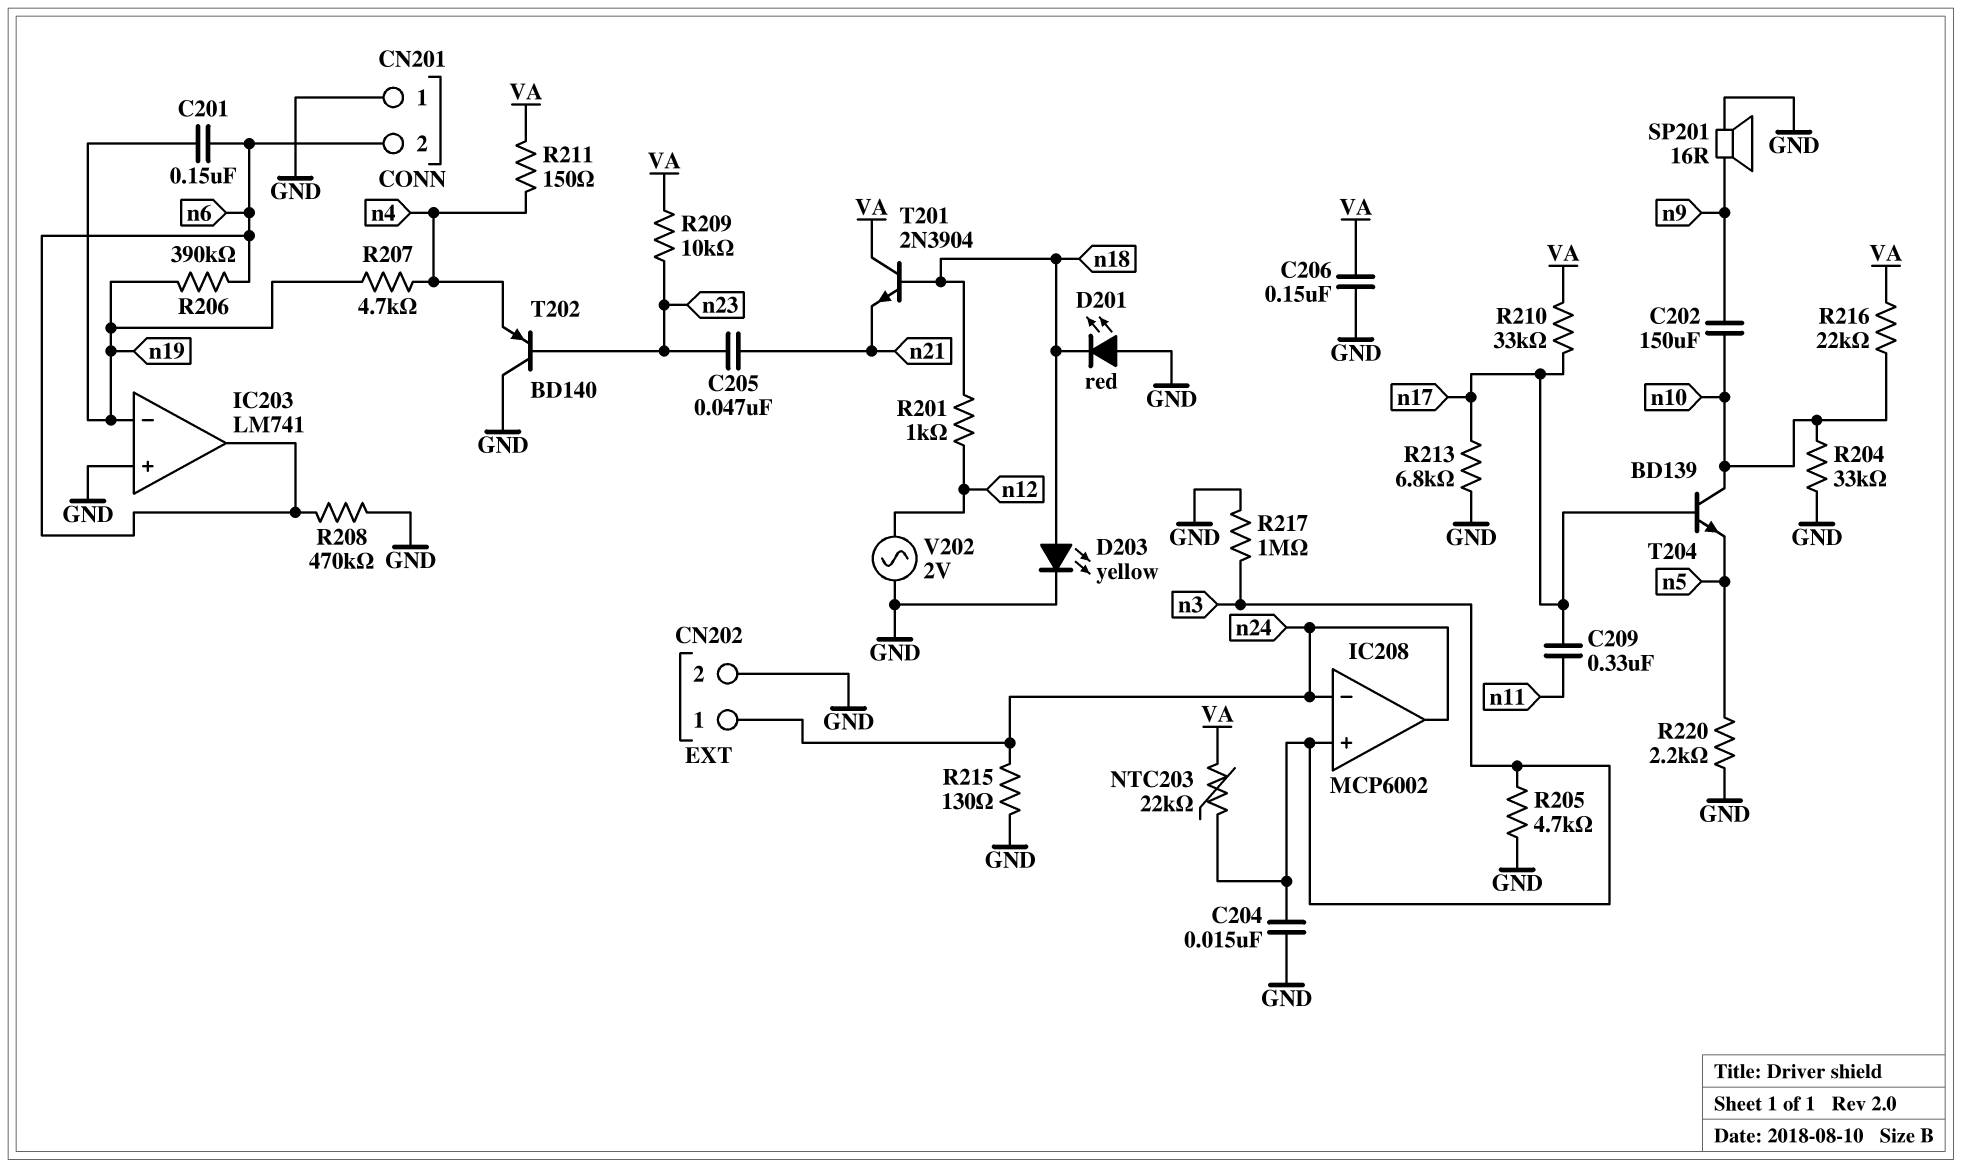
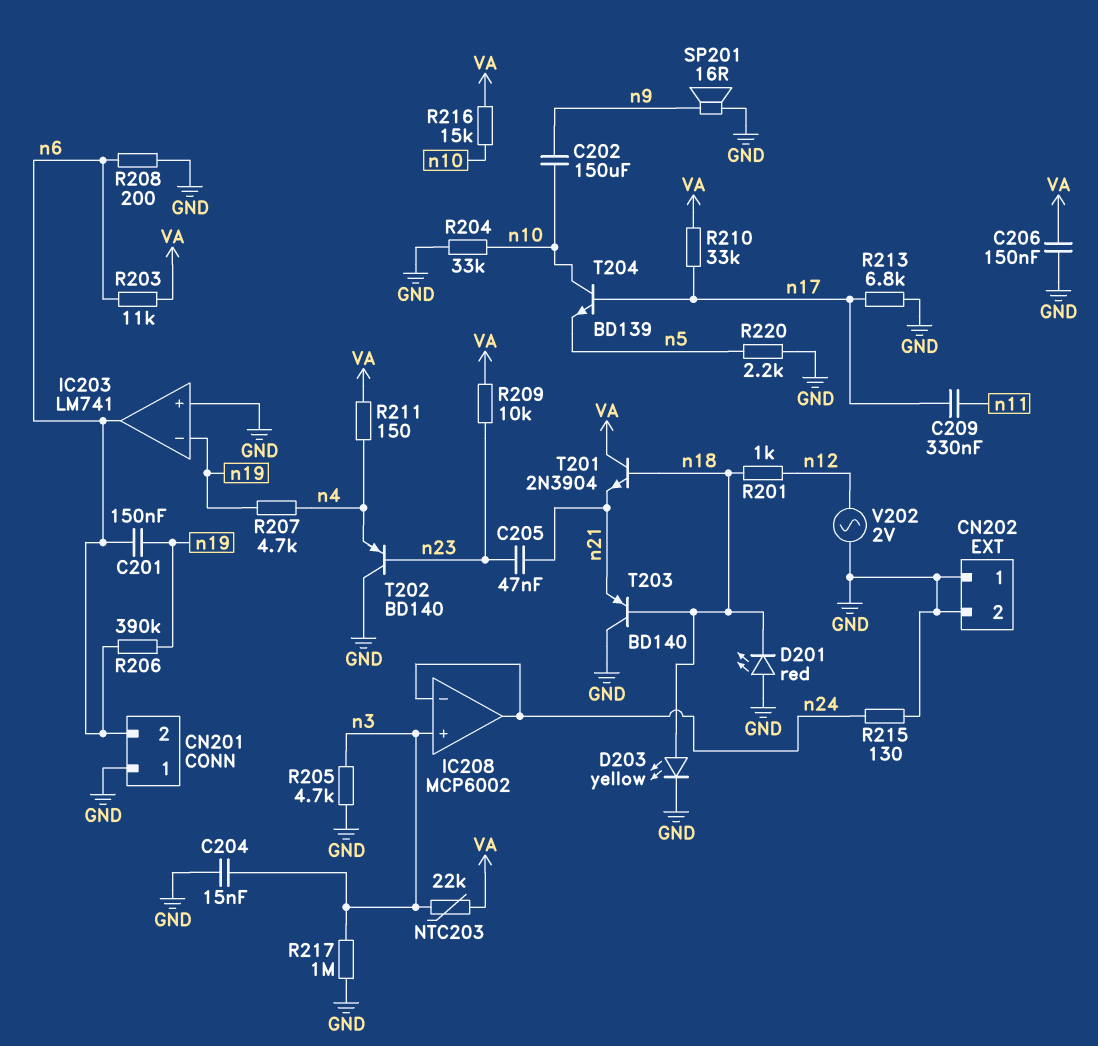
CN202 pin 1: n24 -> GND
R203: none -> 11k (VA, n6)
R208: 470k (GND, n6) -> 200 (GND, n6)
R216: 22k (VA, n10) -> 15k (VA, n10)
T203: none -> PNP BD140 (B n18, C GND, E n21)

